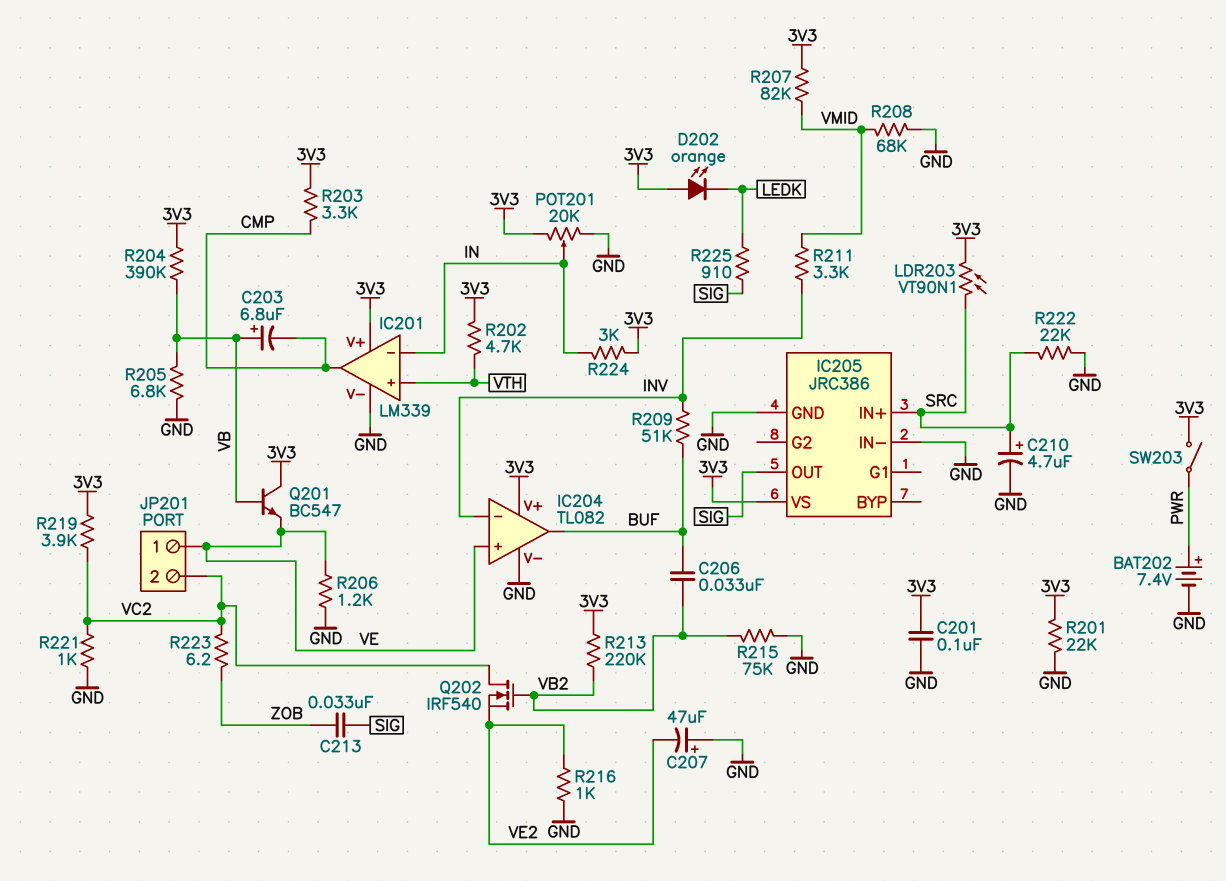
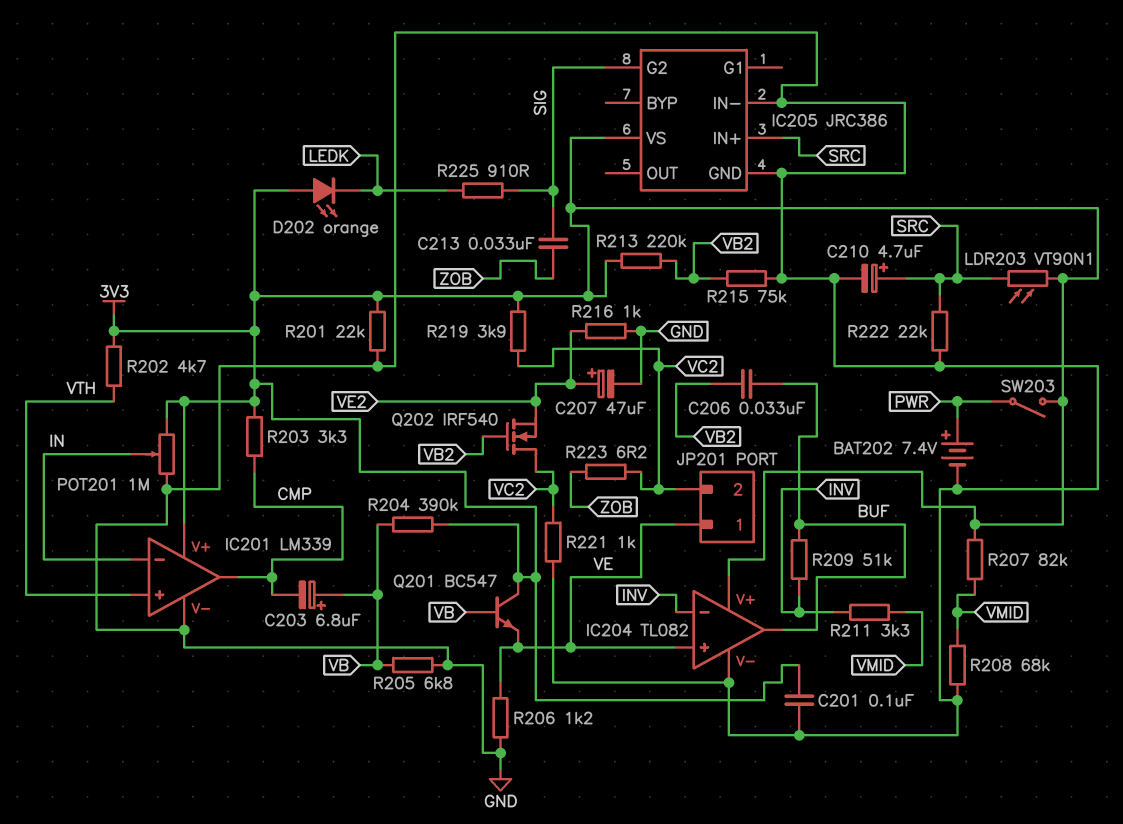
C207: 47uF (plus GND, minus VE2) -> 47uF (plus VE2, minus GND)
IC205 pin G2: none -> SIG
IC205 pin OUT: SIG -> none
POT201: 20k (3V3, GND, wiper IN) -> 1M (3V3, GND, wiper IN)
R224: 3k (3V3, IN) -> none

